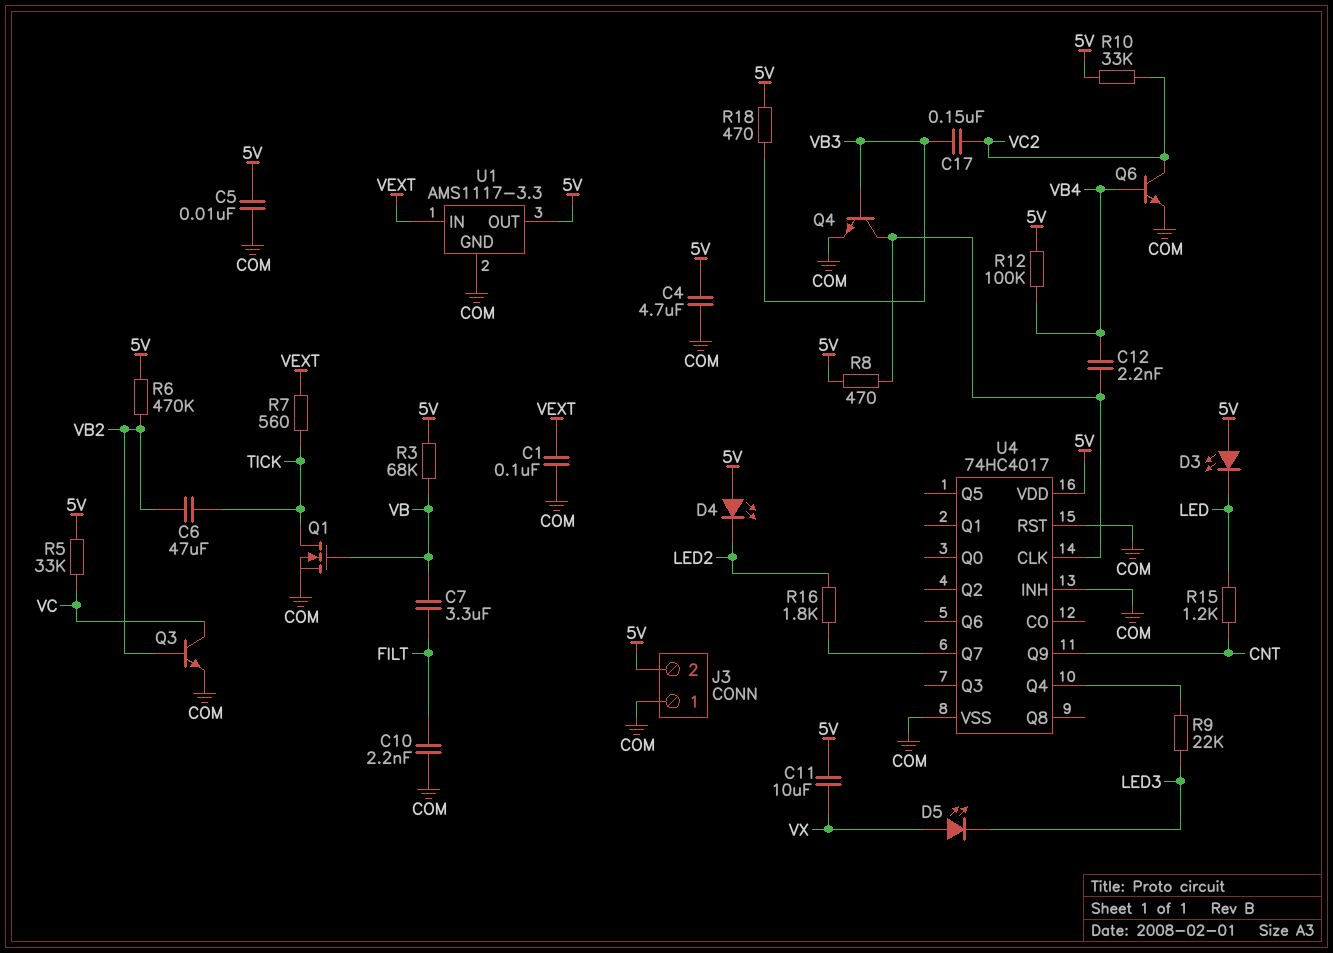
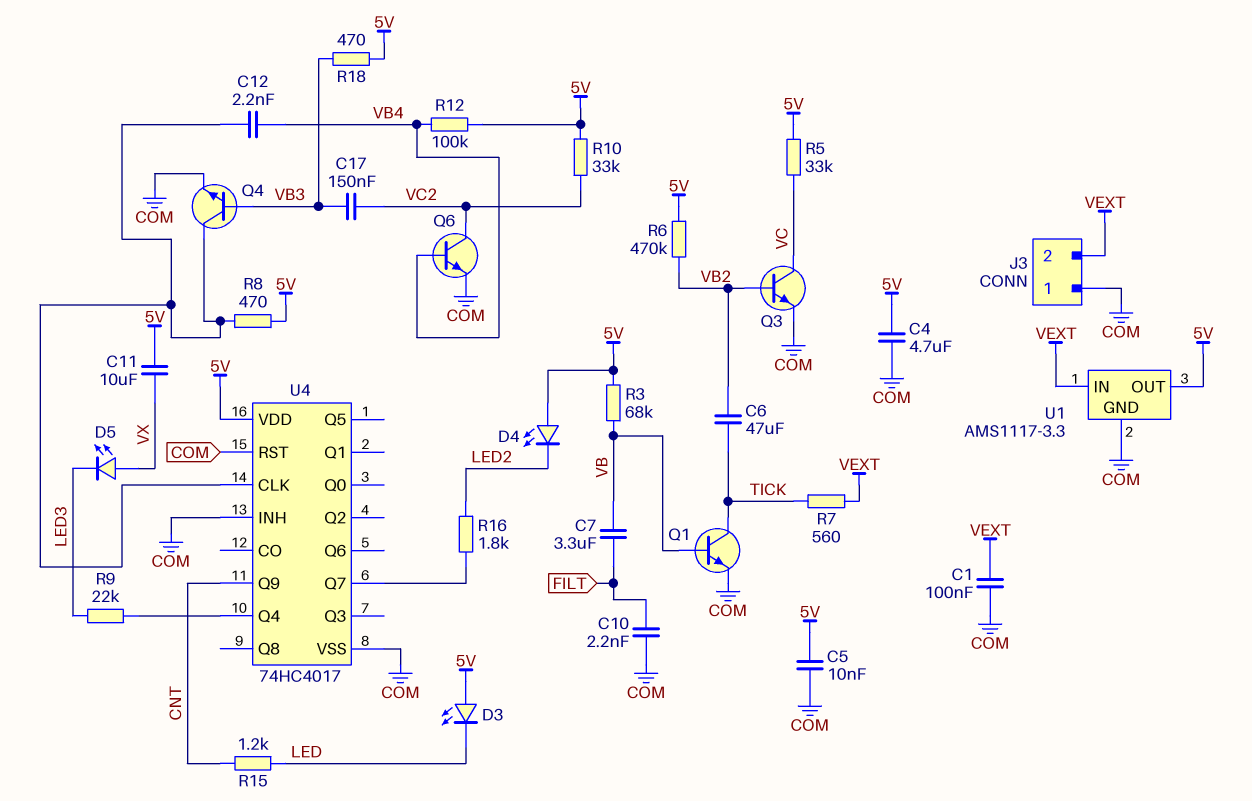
J3 pin 2: 5V -> VEXT
Q1: NMOS (G VB, D TICK, S COM) -> NPN (B VB, C TICK, E COM)

